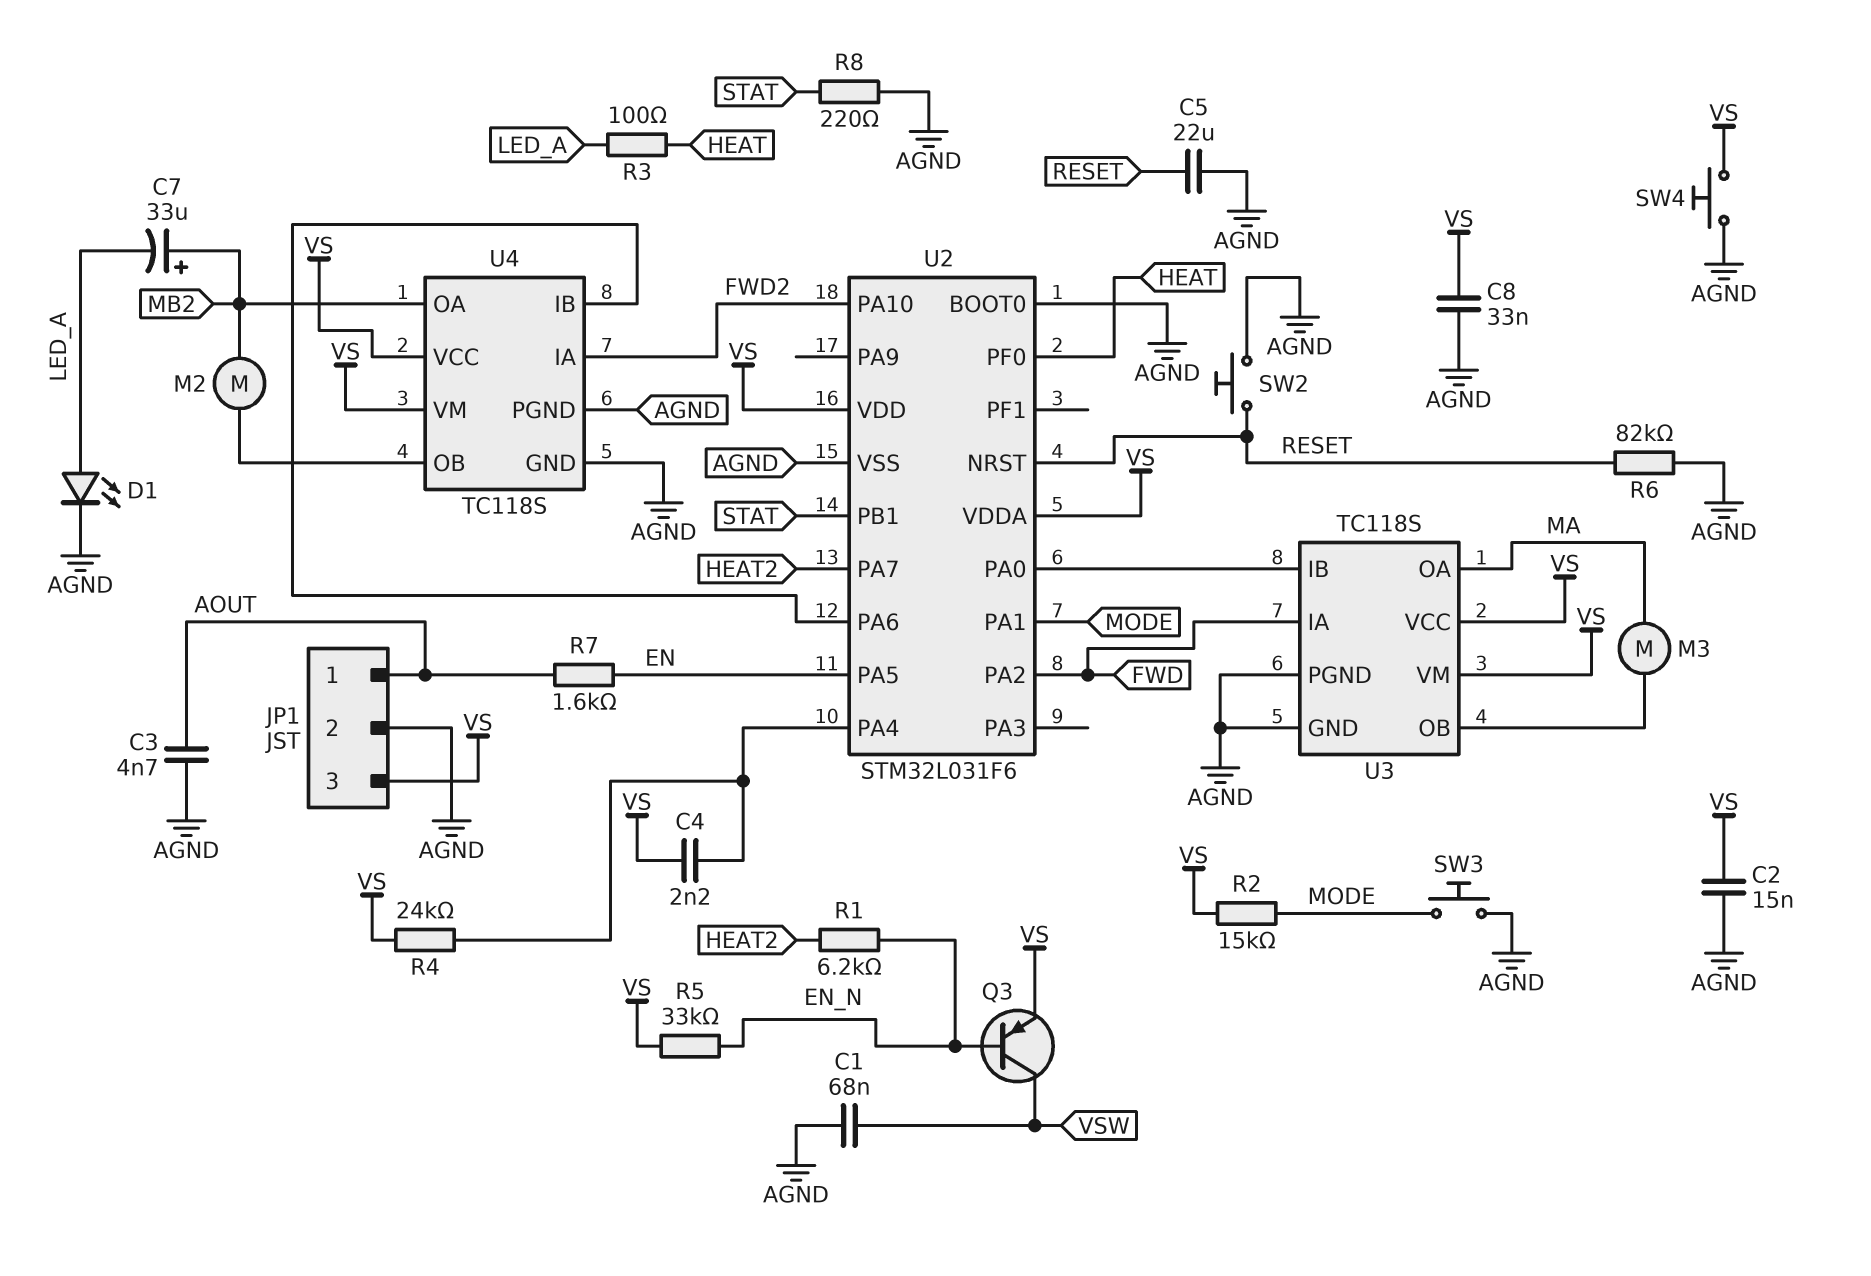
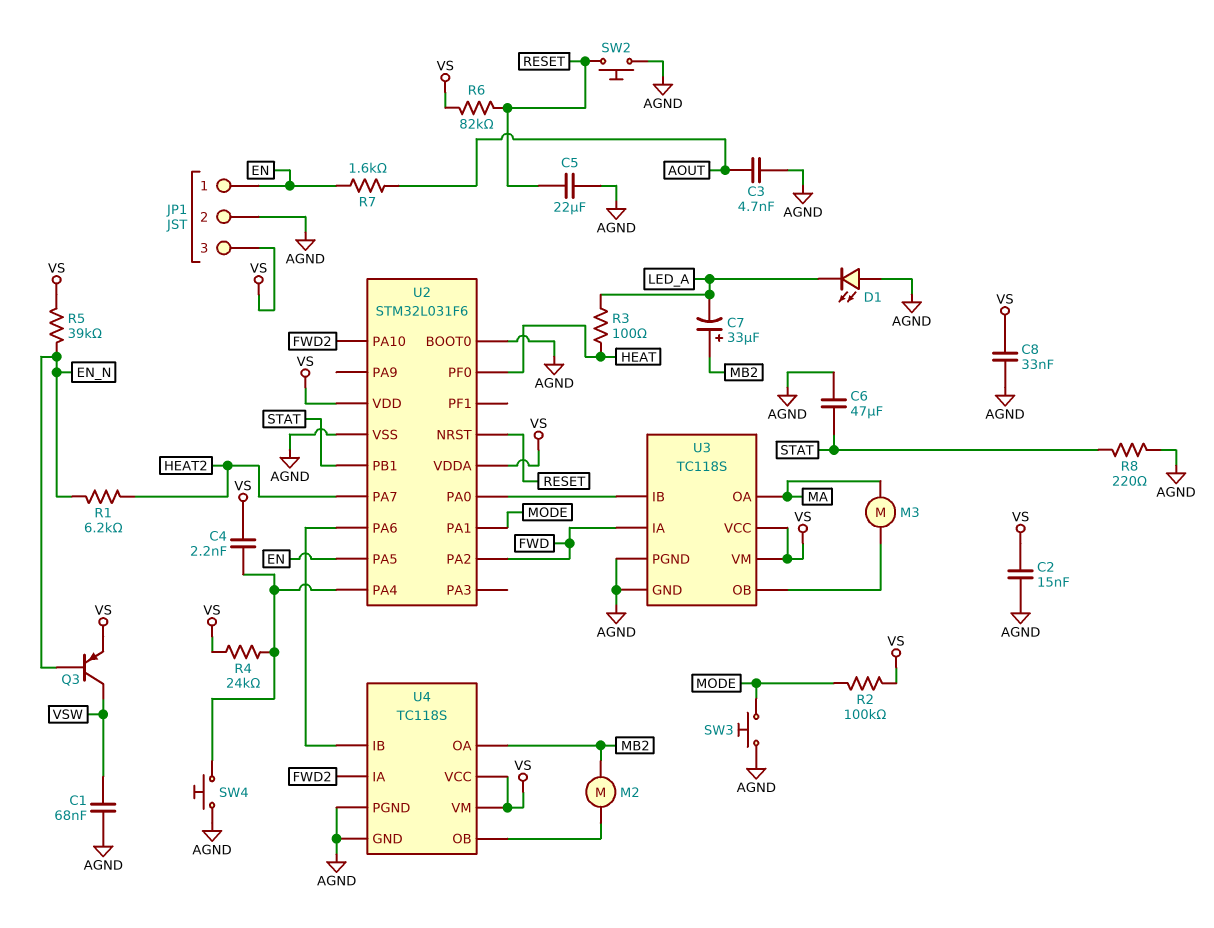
C6: none -> 47uF (AGND, STAT)
D1: LED (A LED_A, K AGND) -> LED (A AGND, K LED_A)
JP1 pin 1: AOUT -> EN
R2: 15k (MODE, VS) -> 100k (MODE, VS)
R5: 33k (EN_N, VS) -> 39k (EN_N, VS)
R6: 82k (AGND, RESET) -> 82k (RESET, VS)
SW4: button (AGND, VS) -> button (AGND, U2/PA4)

